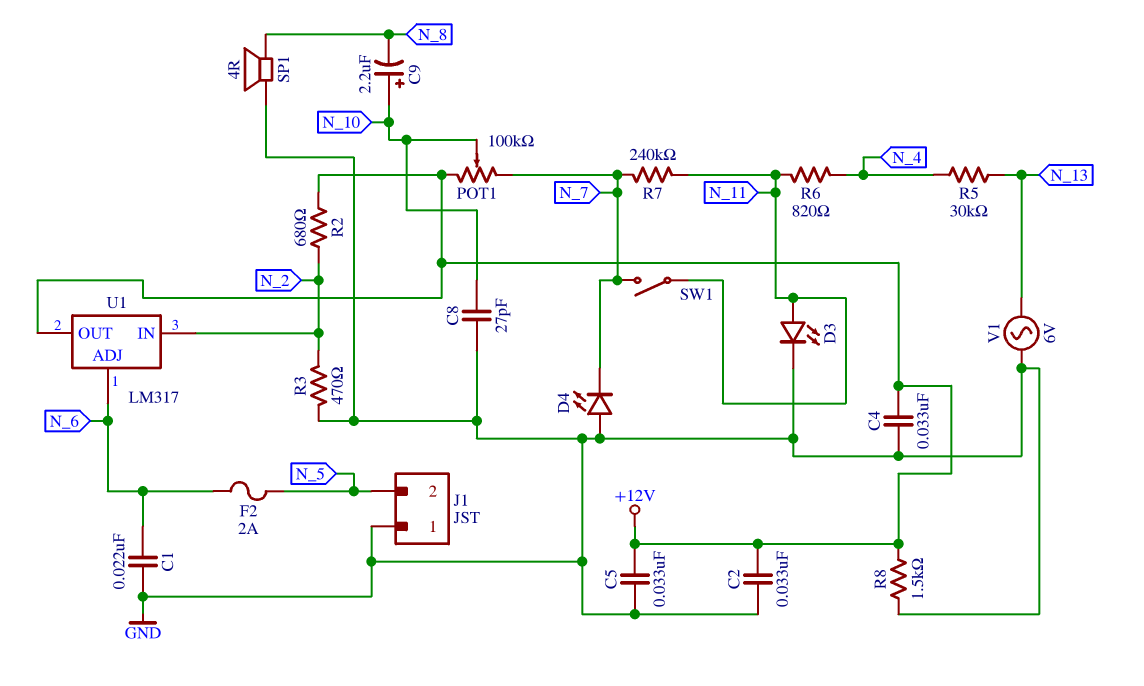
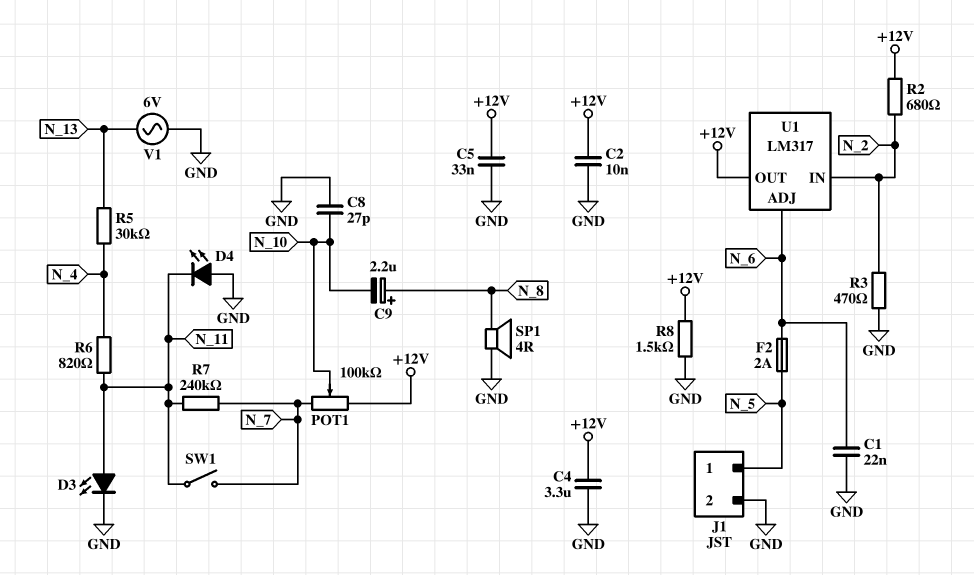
C2: 33nF (+12V, GND) -> 10nF (+12V, GND)
C4: 33nF (+12V, GND) -> 3.3uF (+12V, GND)
C9: 2.2uF (plus N_10, minus N_8) -> 2.2uF (plus N_8, minus N_10)
D4: LED (A GND, K N_7) -> LED (A GND, K N_11)
J1 pin 1: GND -> N_5
J1 pin 2: N_5 -> GND

